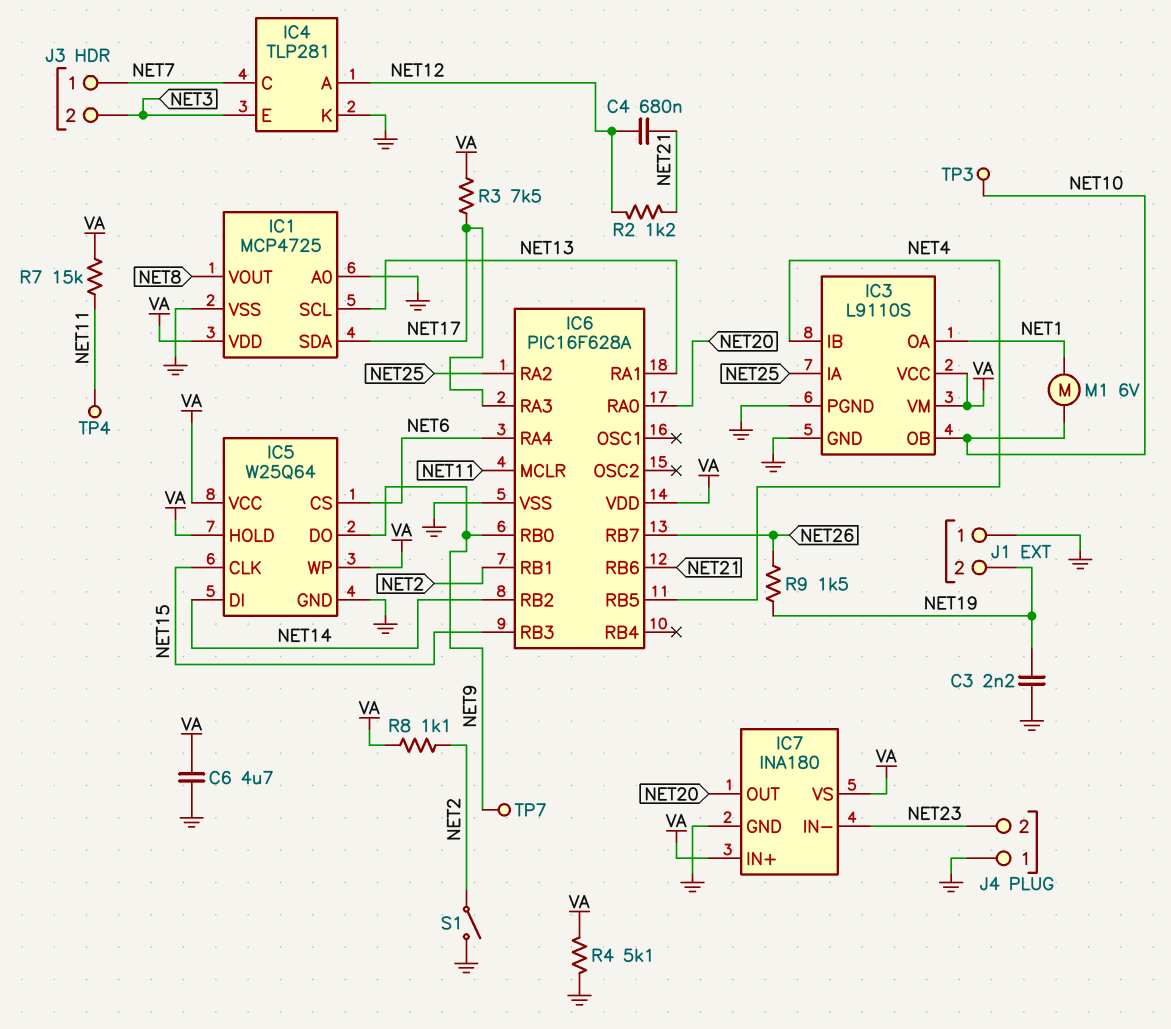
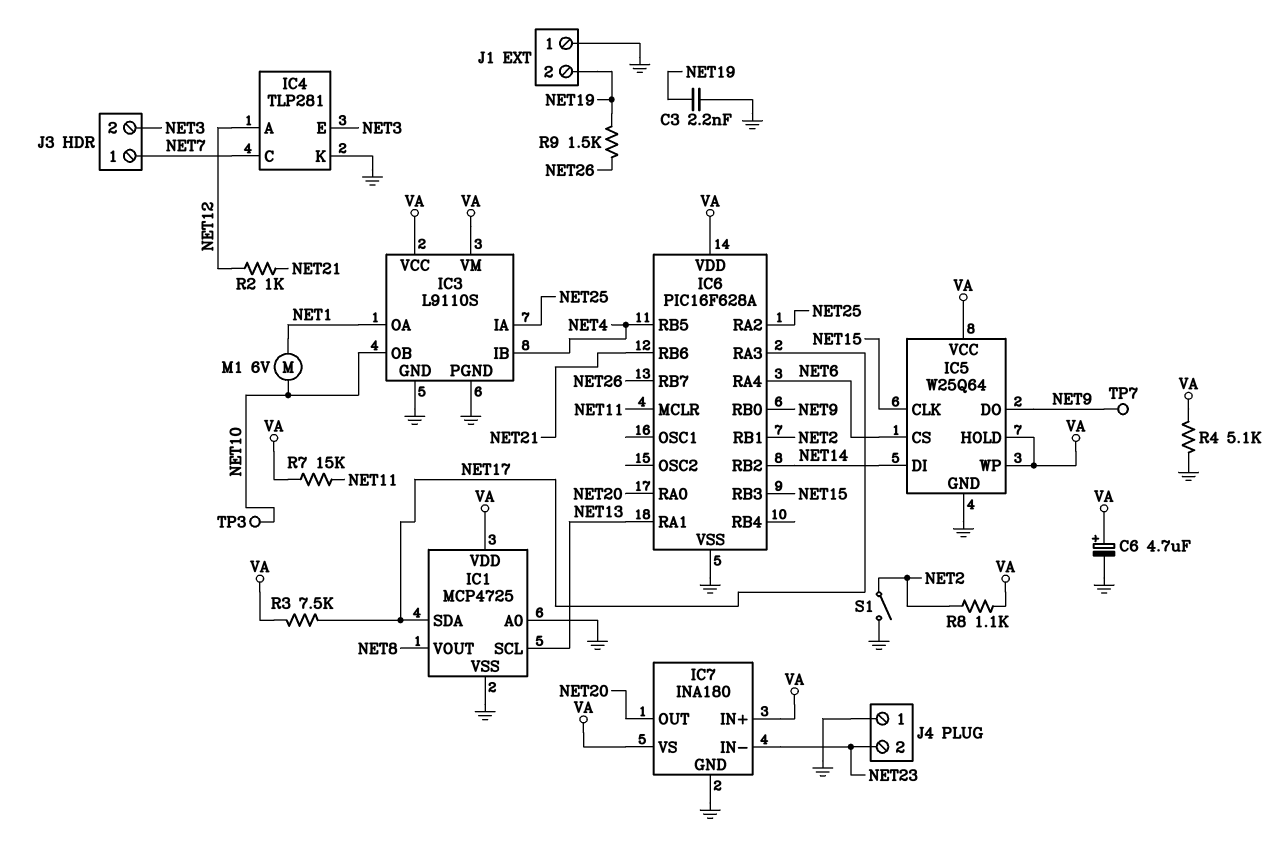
C4: 680nF (NET12, NET21) -> none
C6: 4.7uF (GND, VA) -> 4.7uF (plus VA, minus GND)
R2: 1.2k (NET12, NET21) -> 1k (NET12, NET21)
TP4: test point (NET11) -> none

